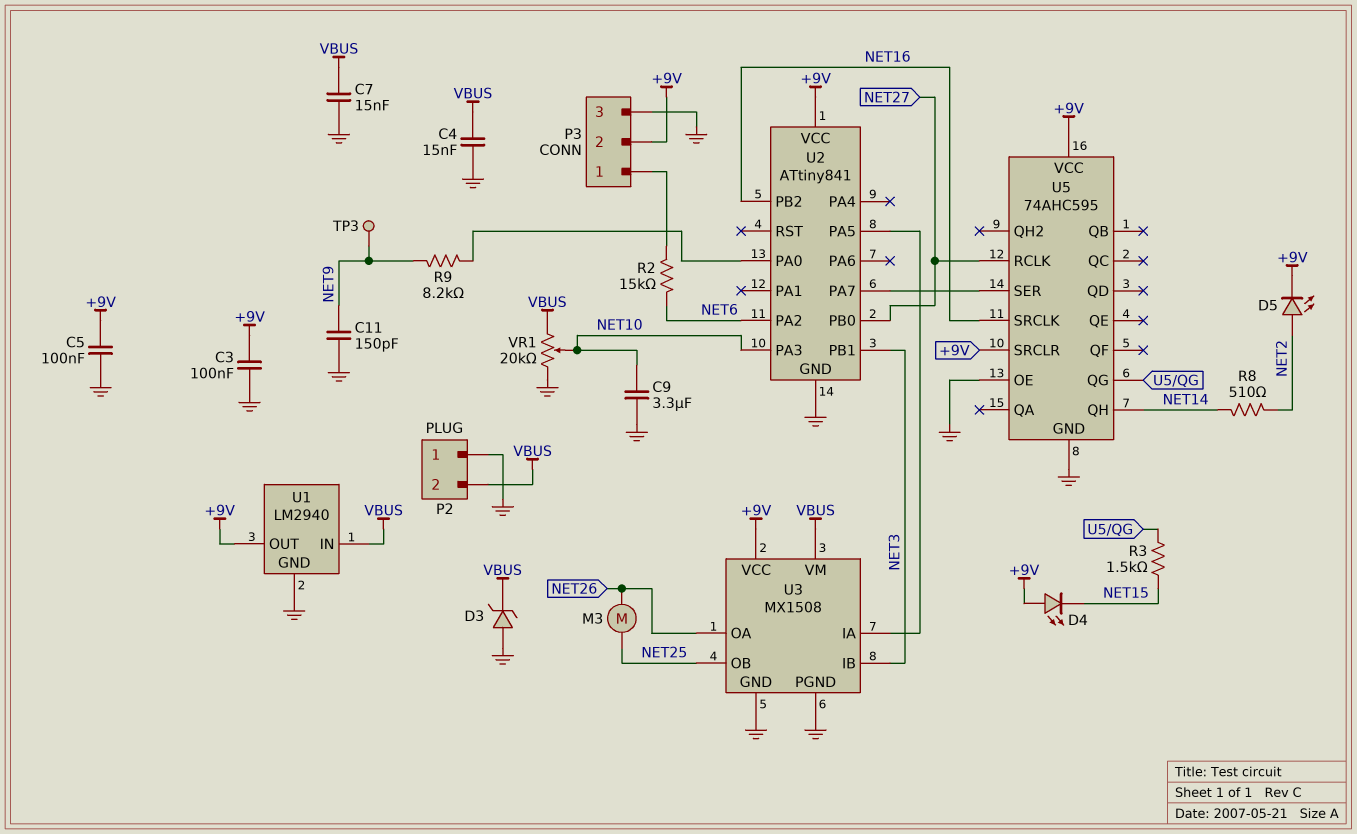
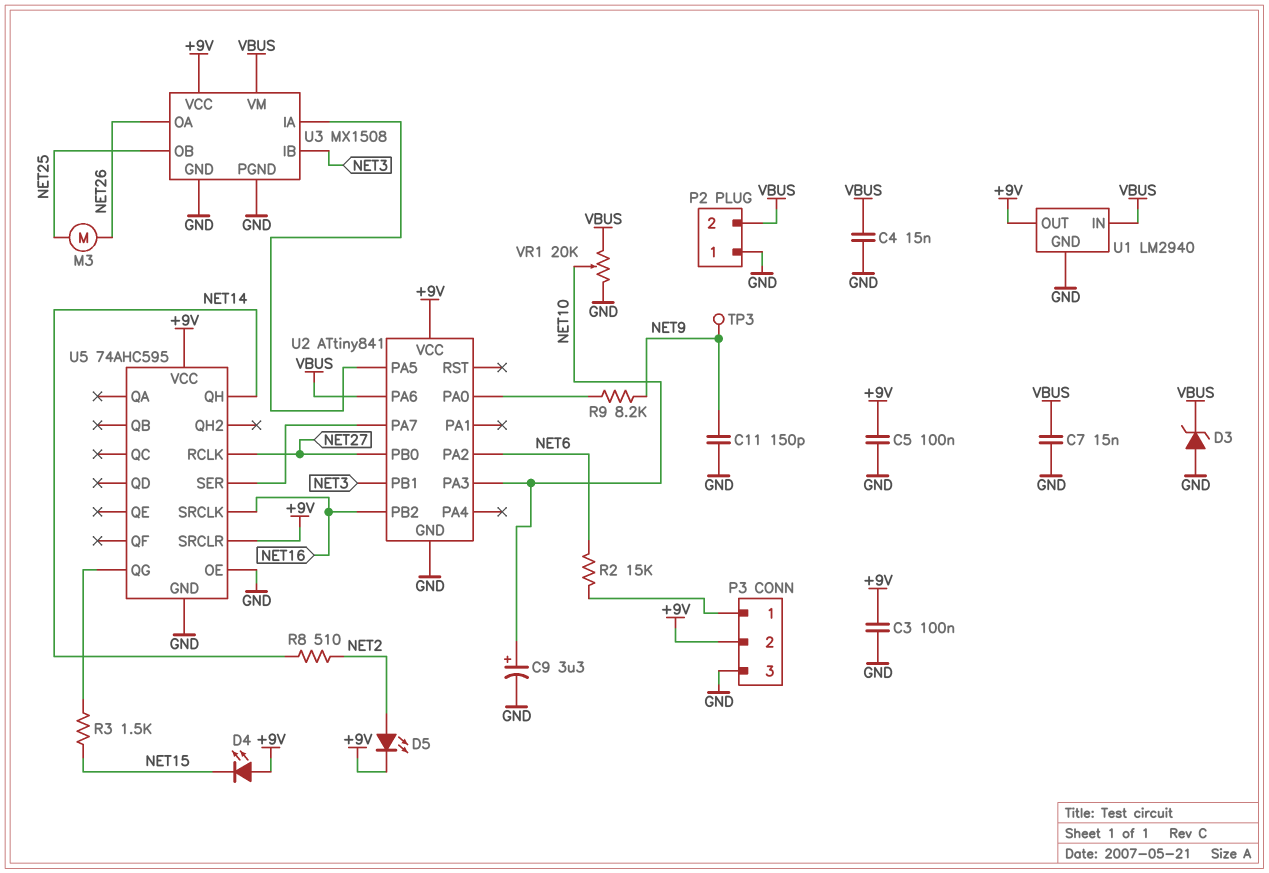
C9: 3.3uF (GND, NET10) -> 3.3uF (plus NET10, minus GND)
U2 pin PA6: none -> VBUS

